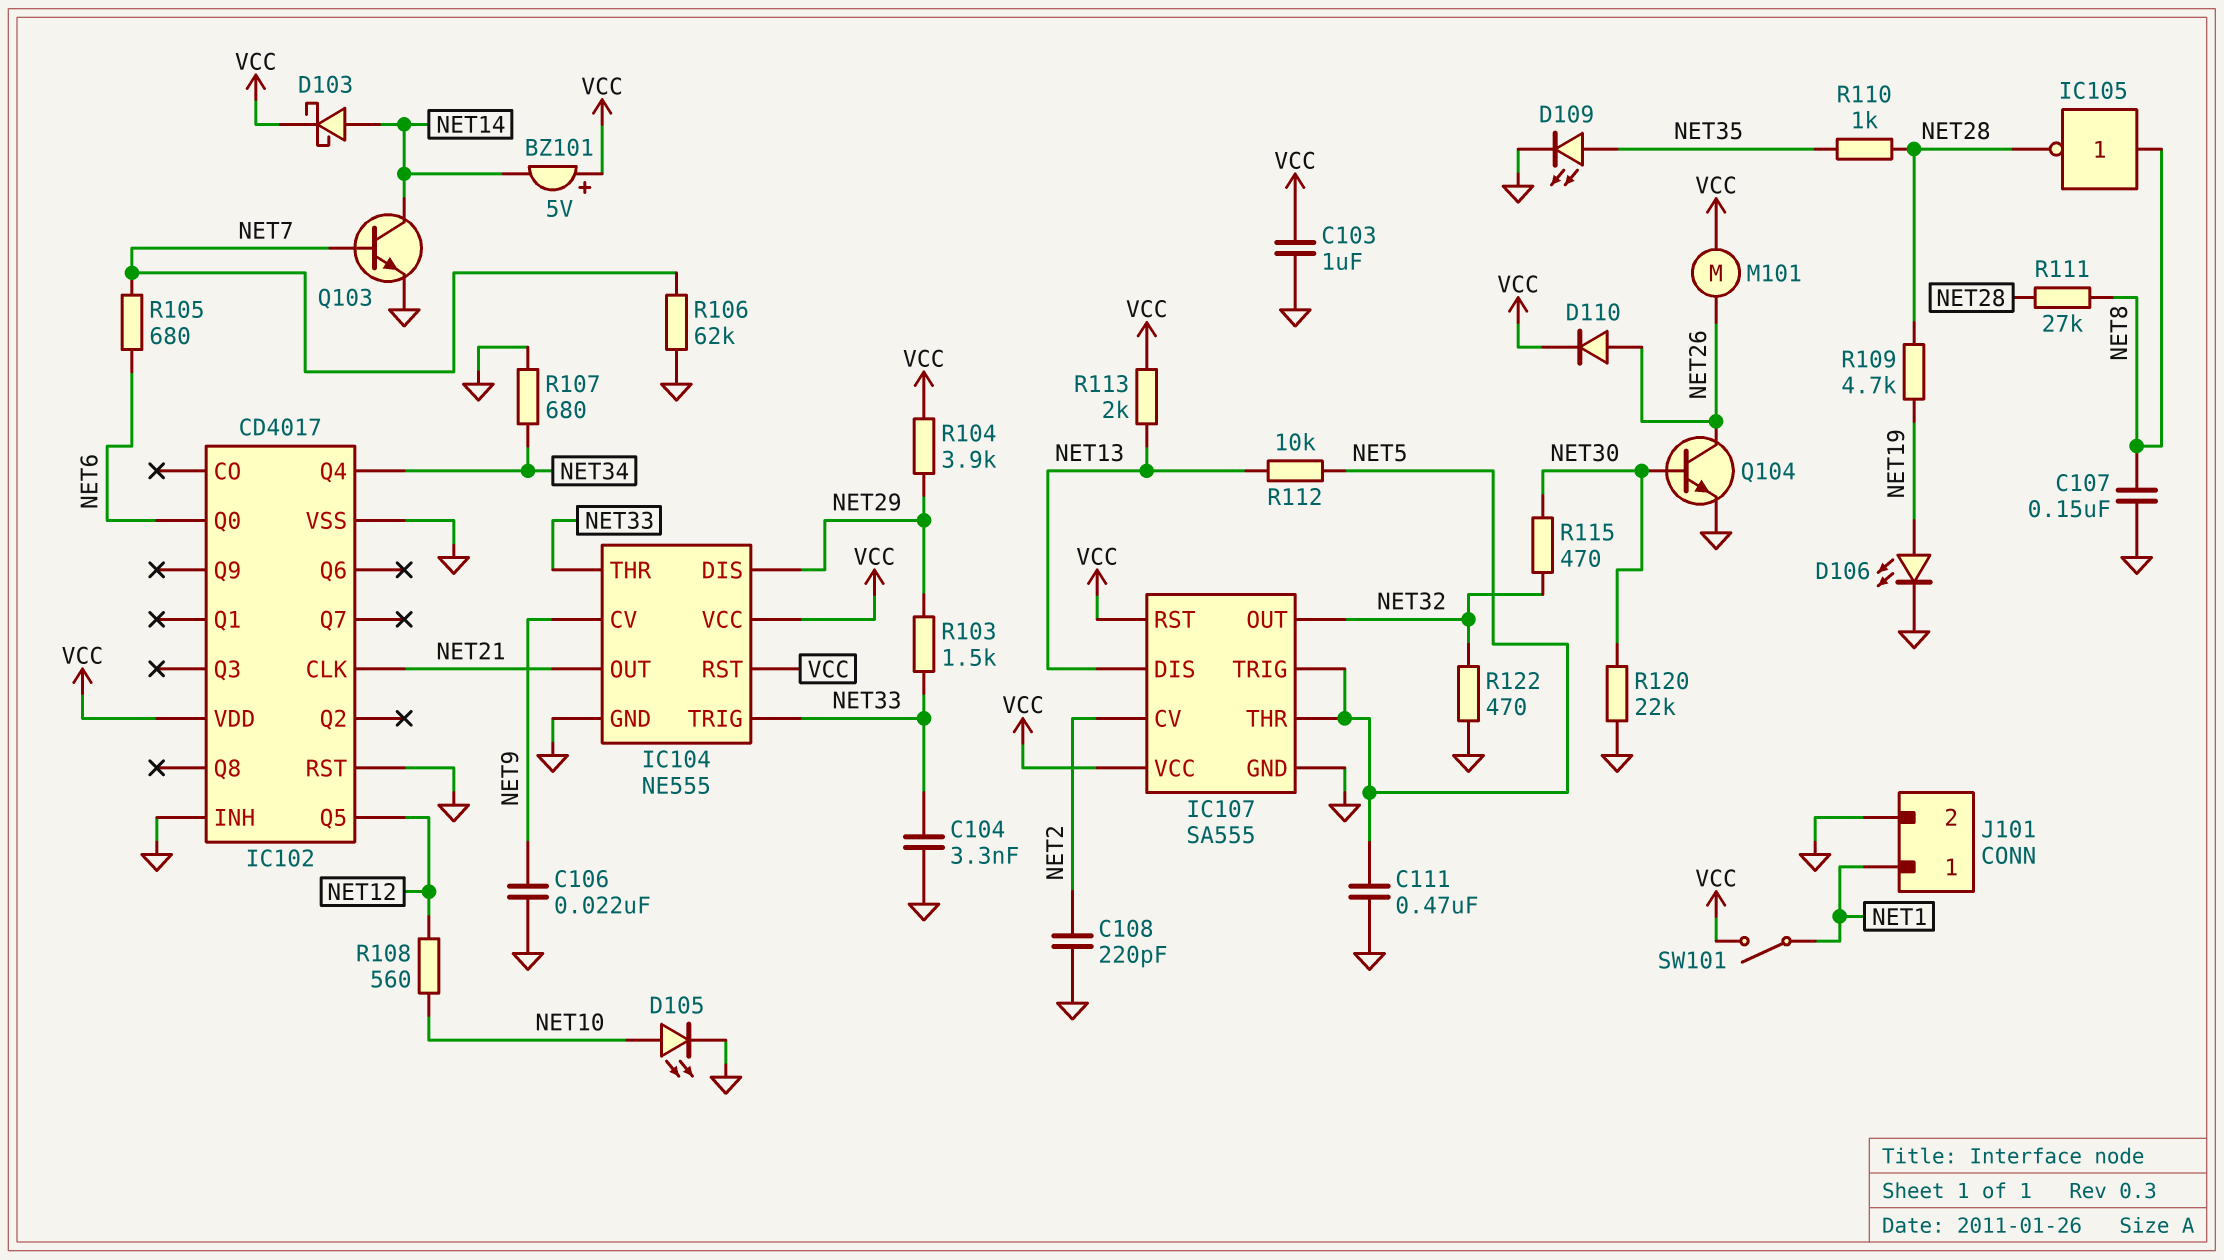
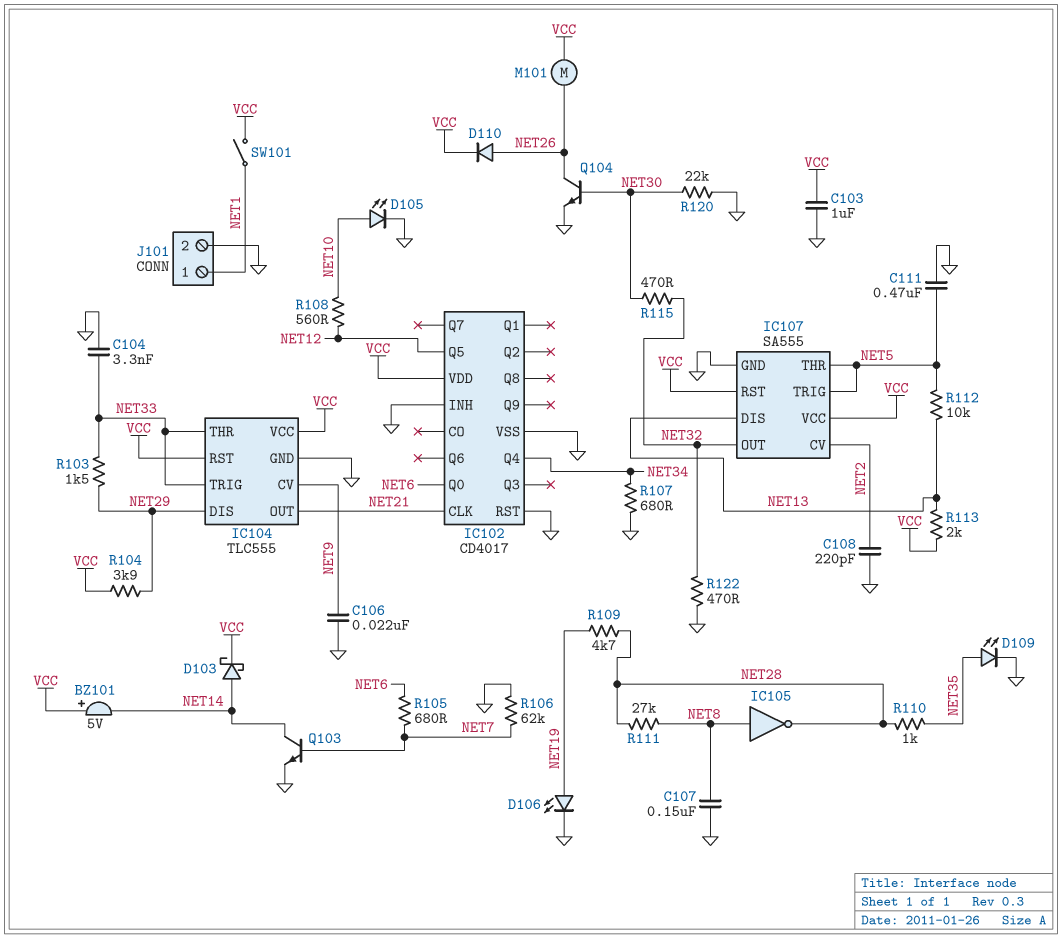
IC104: NE555 -> TLC555

